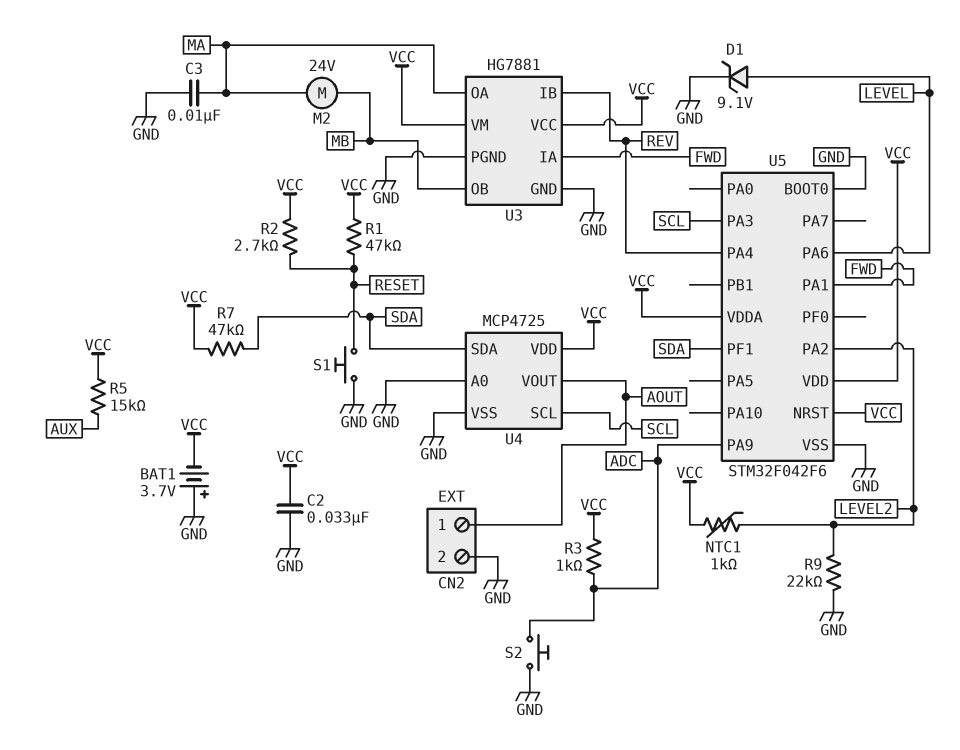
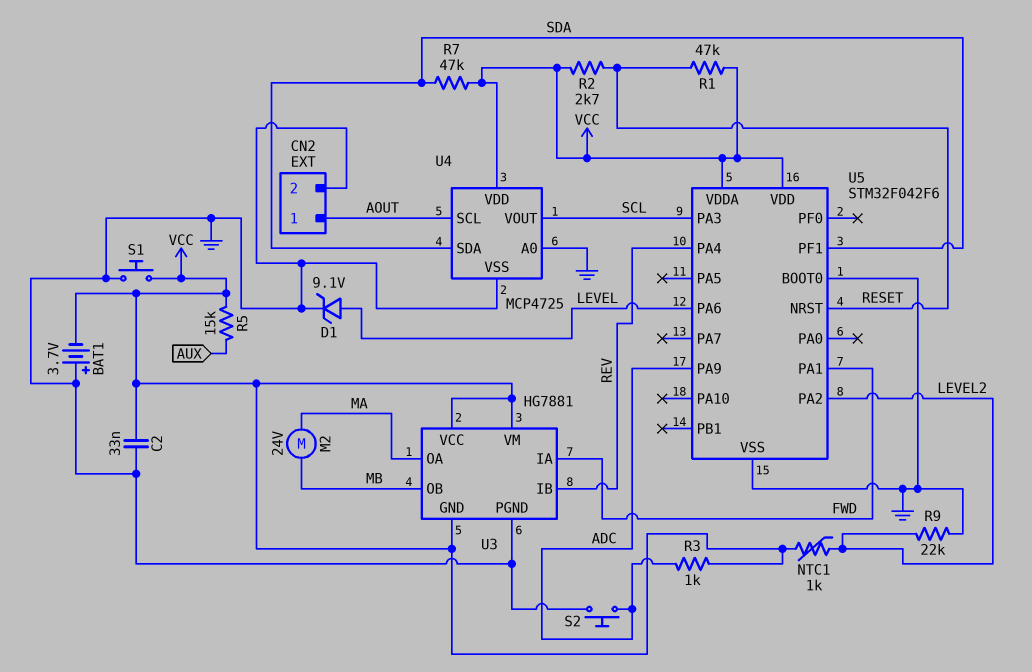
C3: 10nF (GND, MA) -> none
S1: button (GND, RESET) -> button (GND, VCC)
U3 pin GND: GND -> VCC
U4 pin SCL: SCL -> AOUT
U4 pin VOUT: AOUT -> SCL
U5 pin NRST: VCC -> RESET

